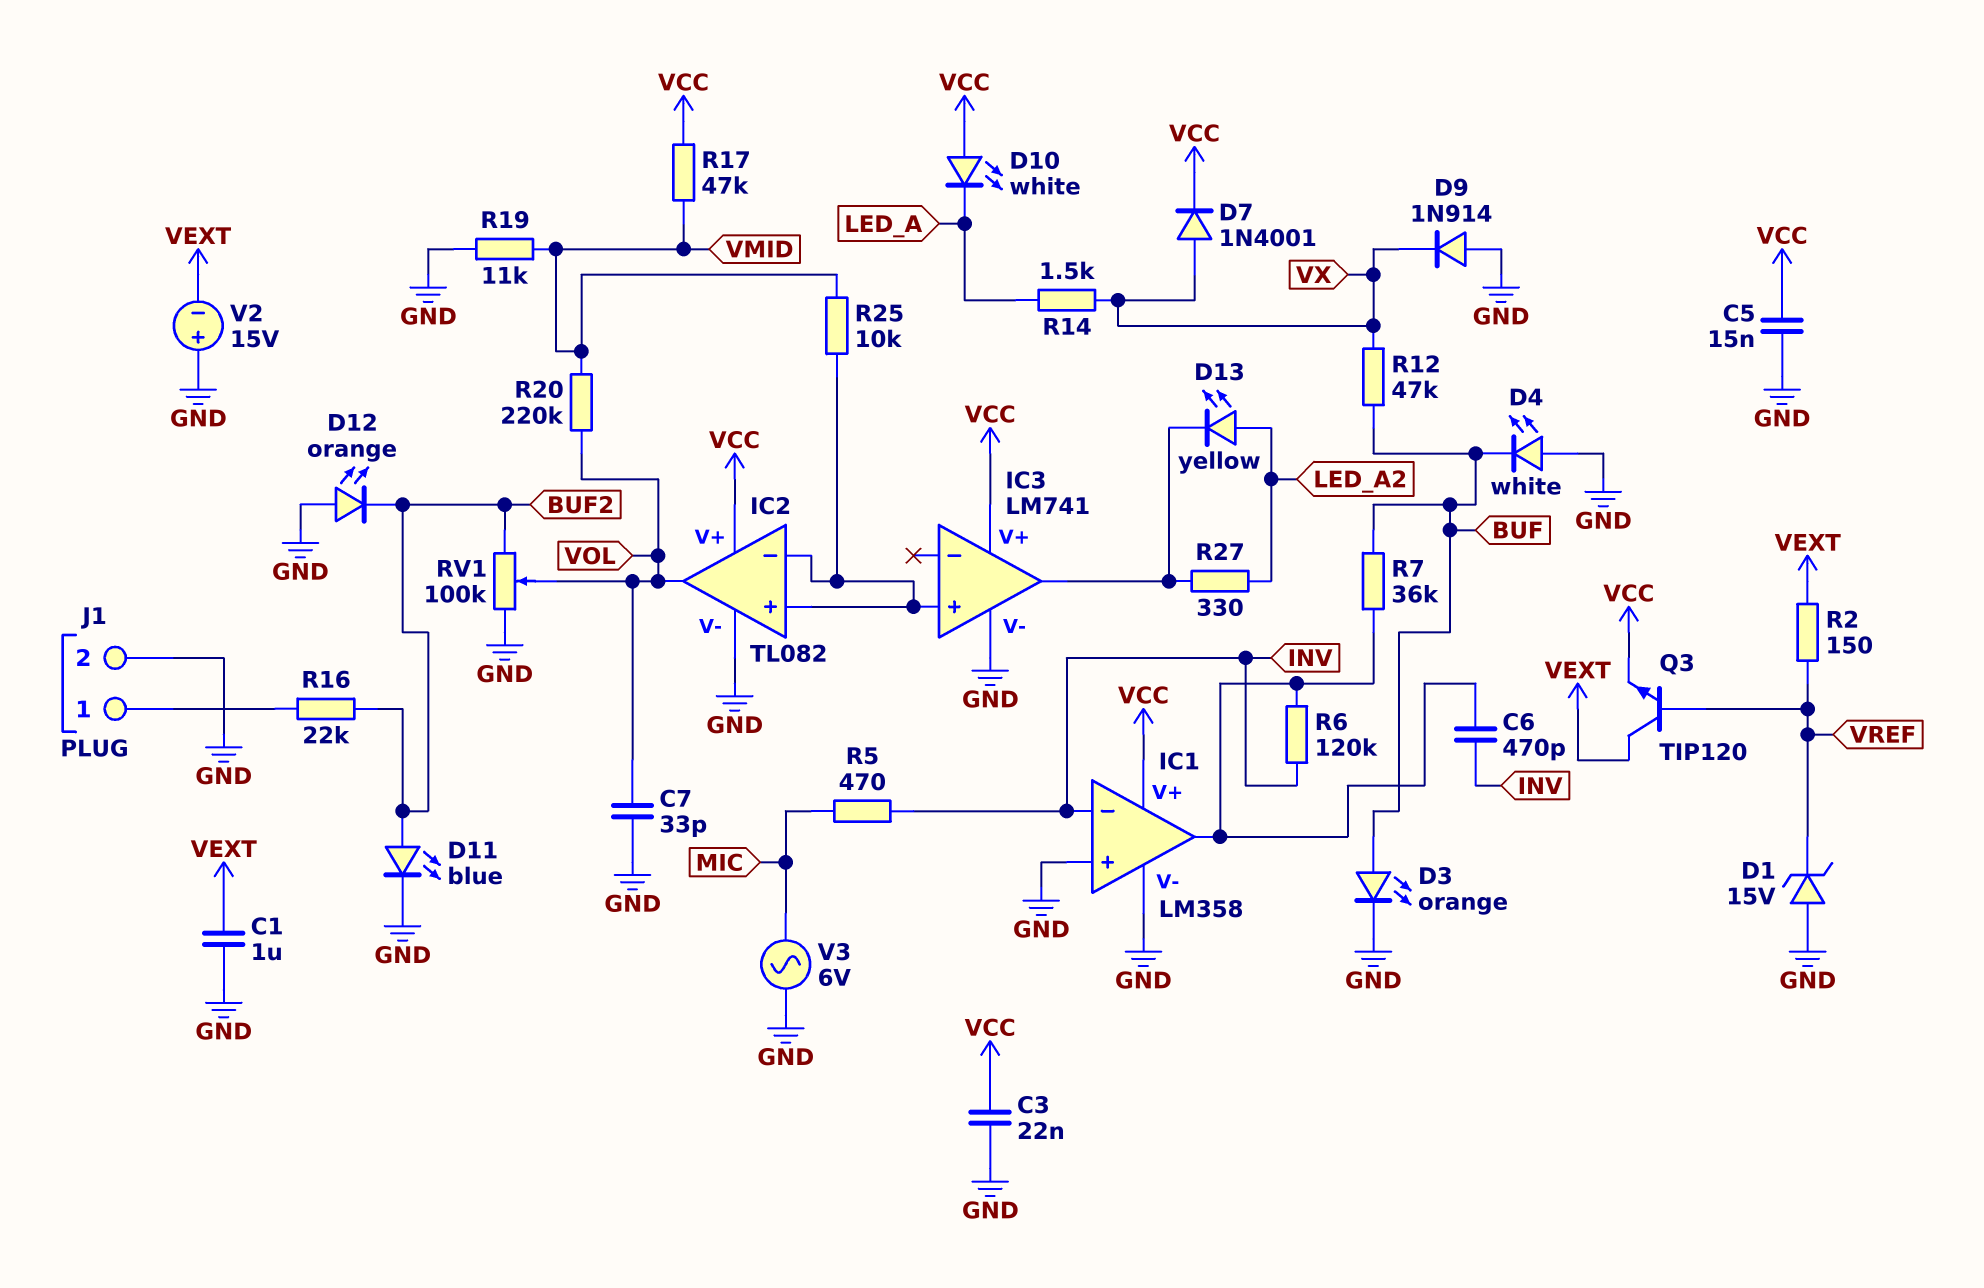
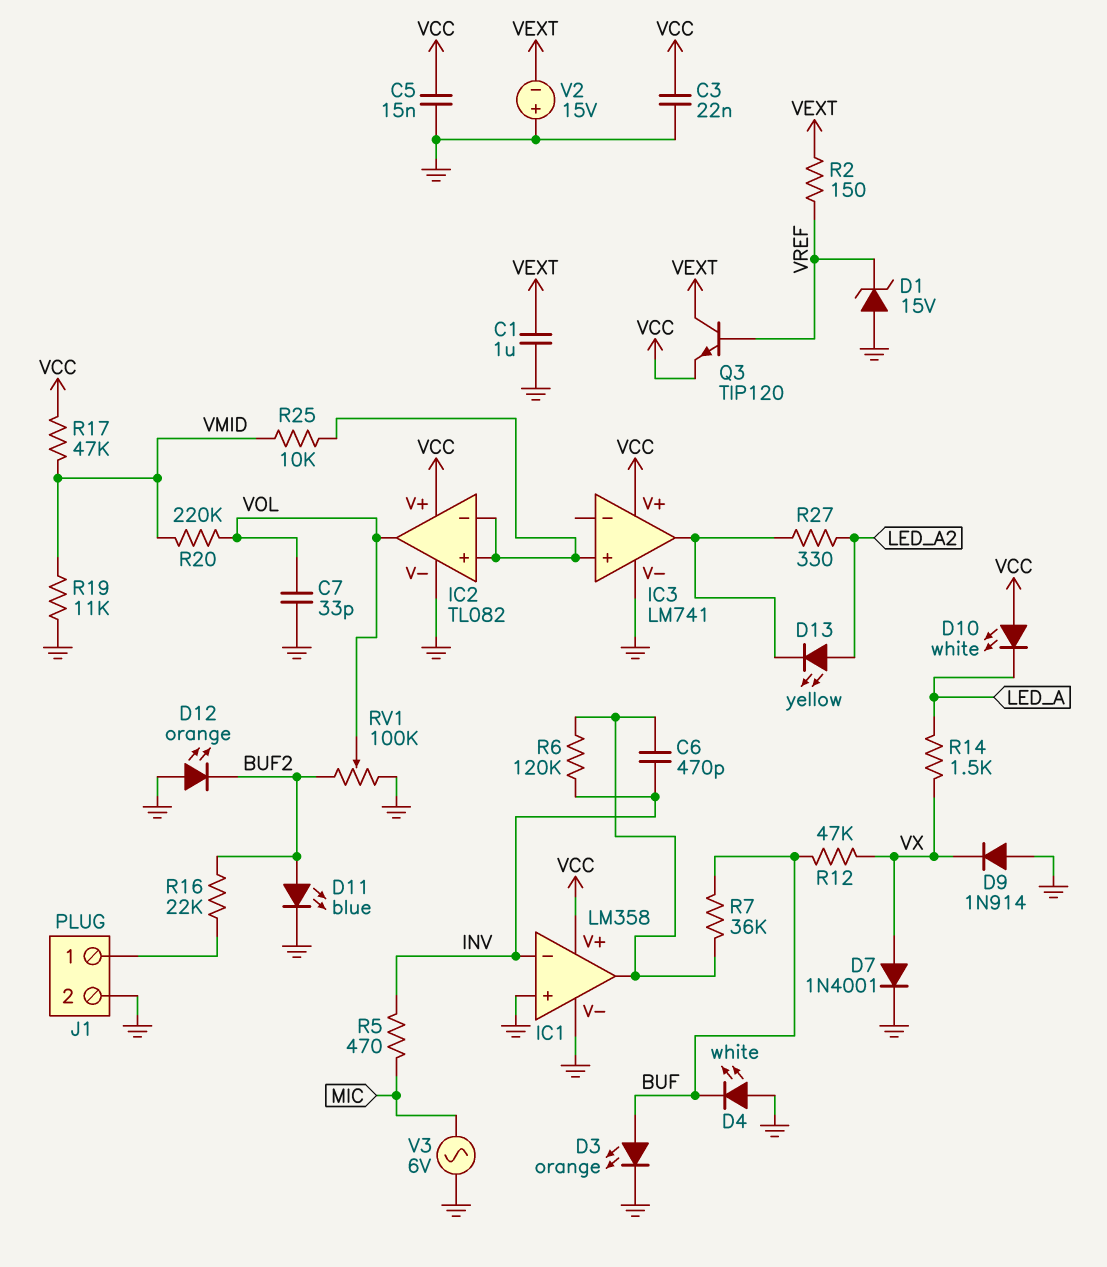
D7: diode 1N4001 (A VX, K VCC) -> diode 1N4001 (A VX, K GND)

